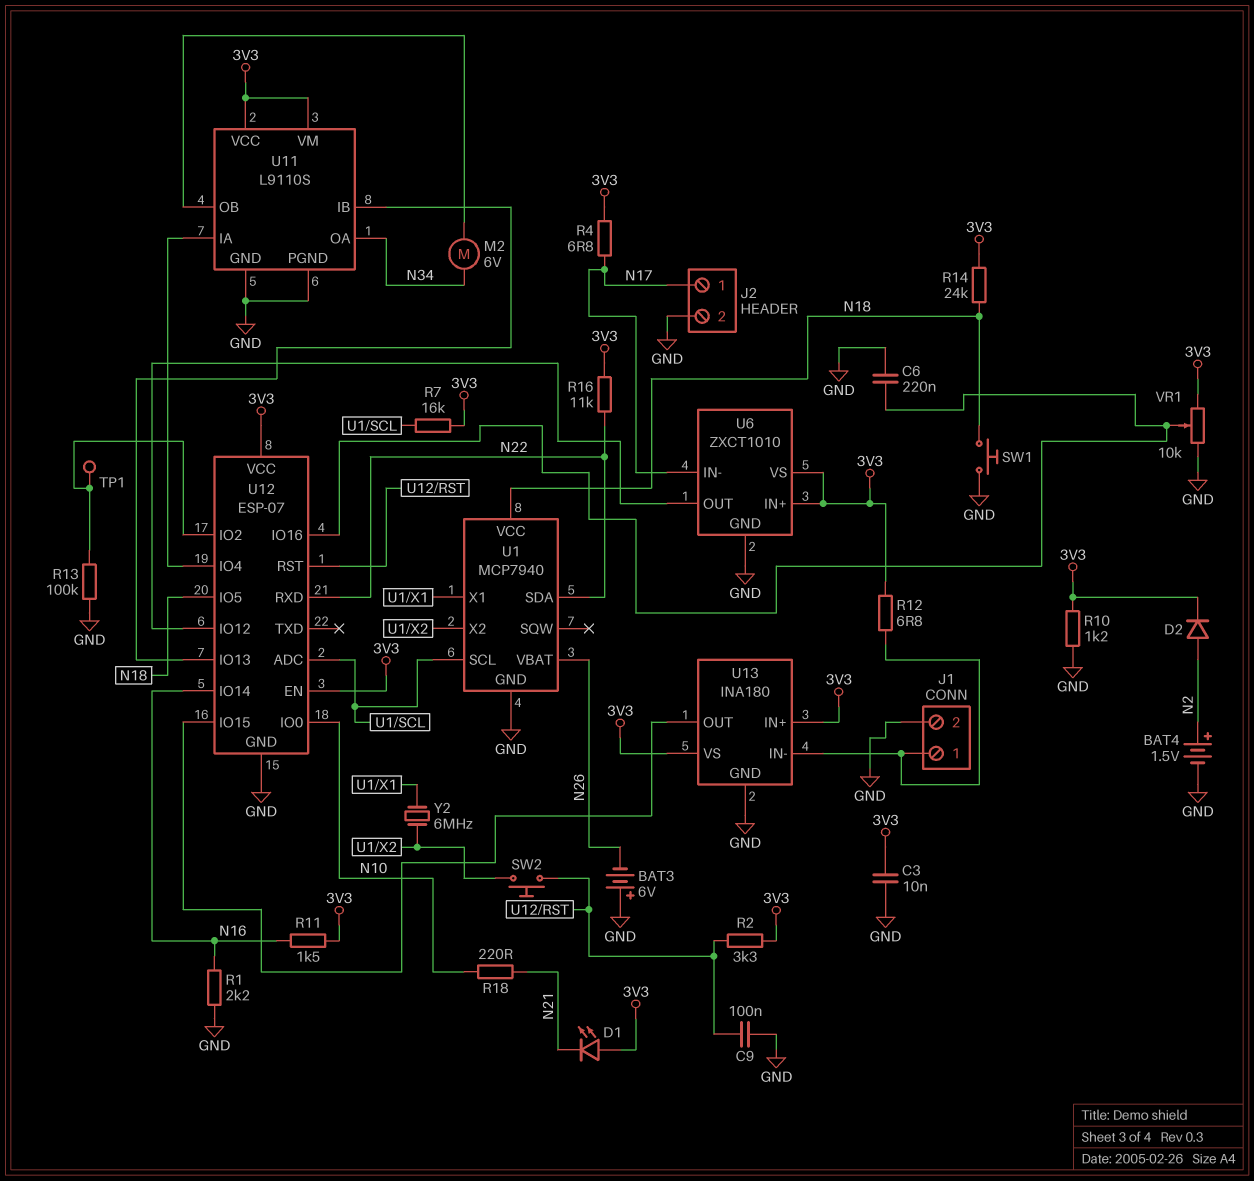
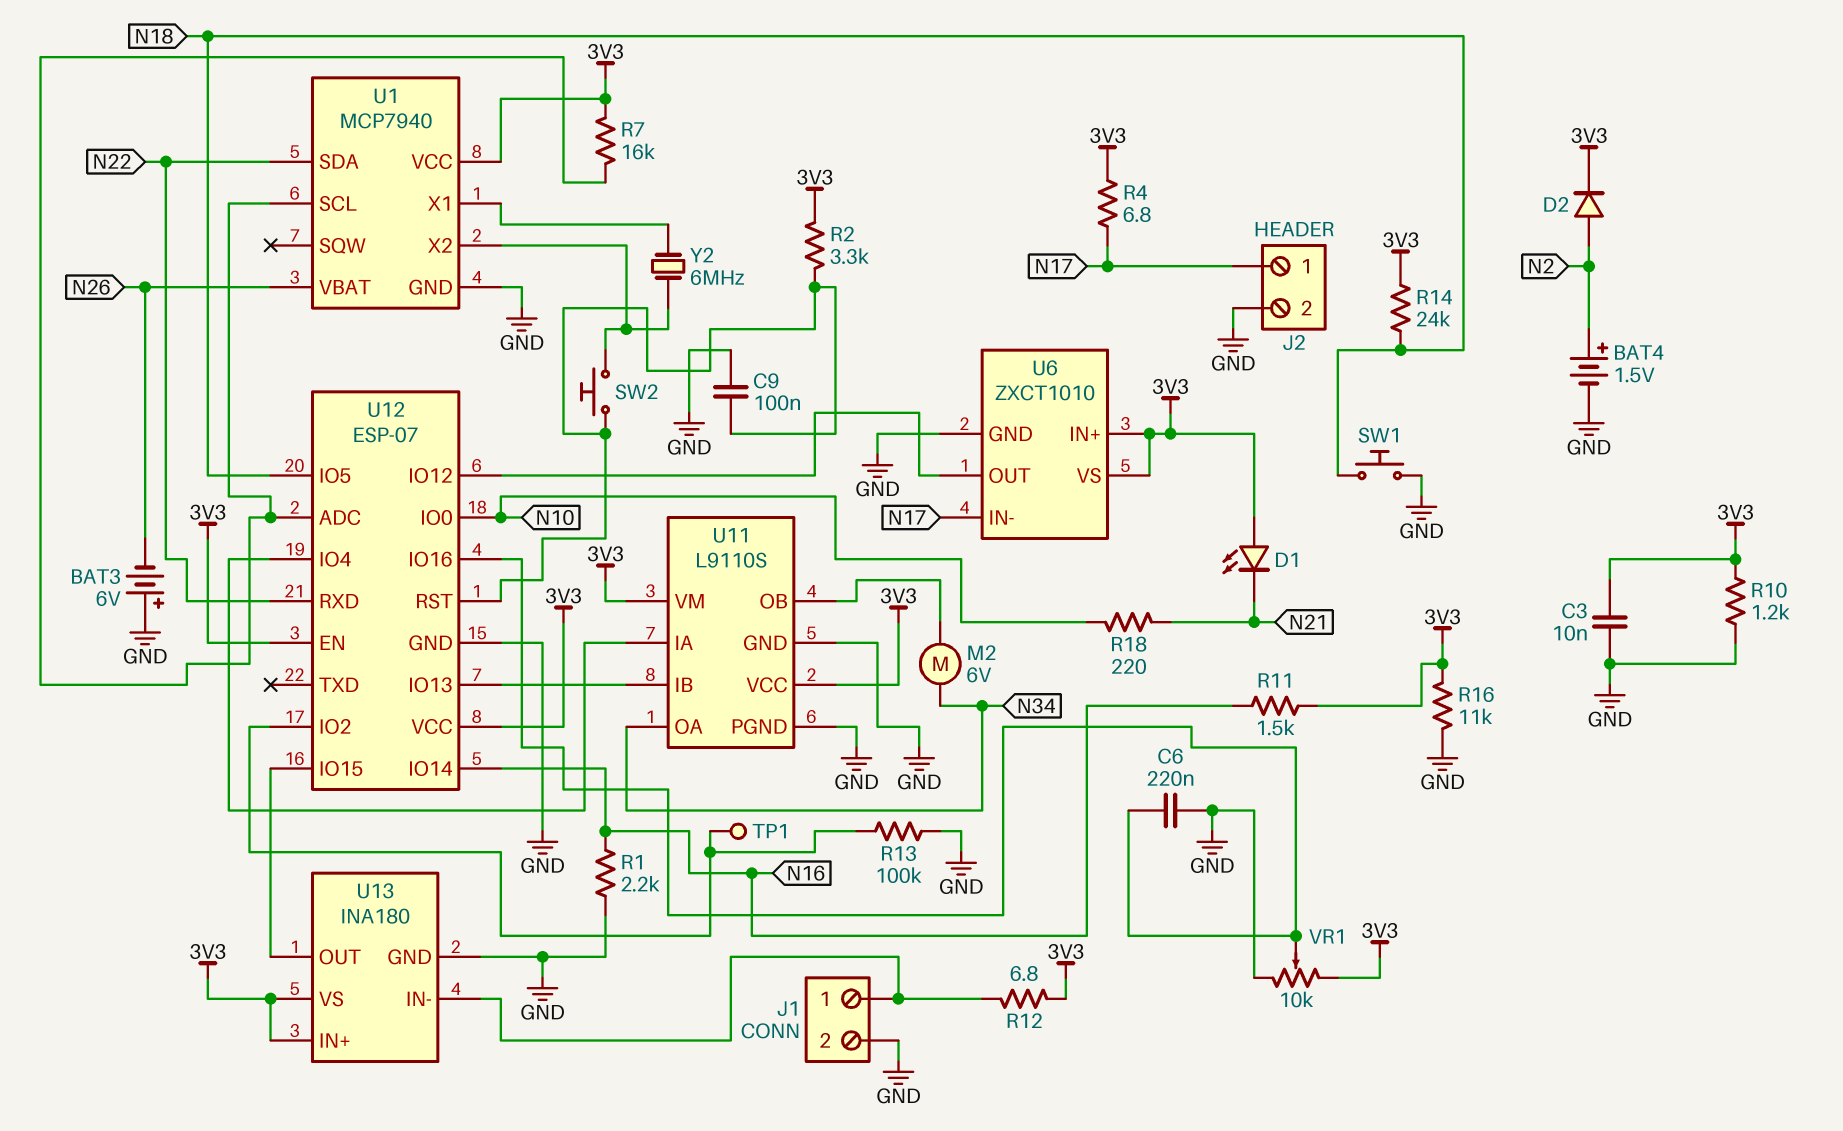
R16: 11k (3V3, N22) -> 11k (3V3, GND)
U1 pin VCC: N18 -> 3V3

